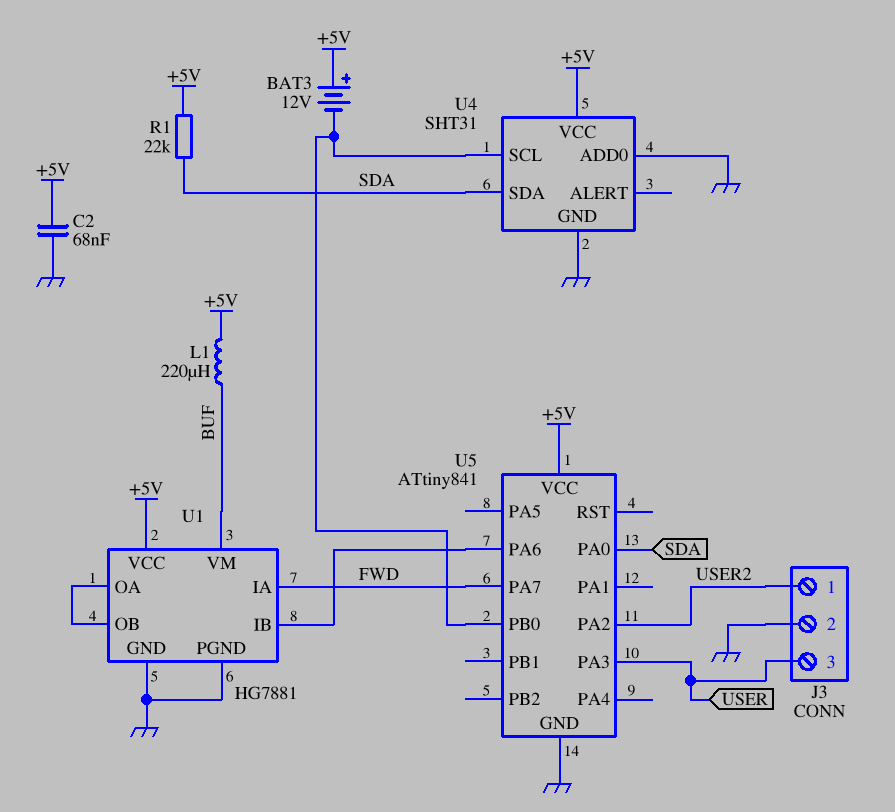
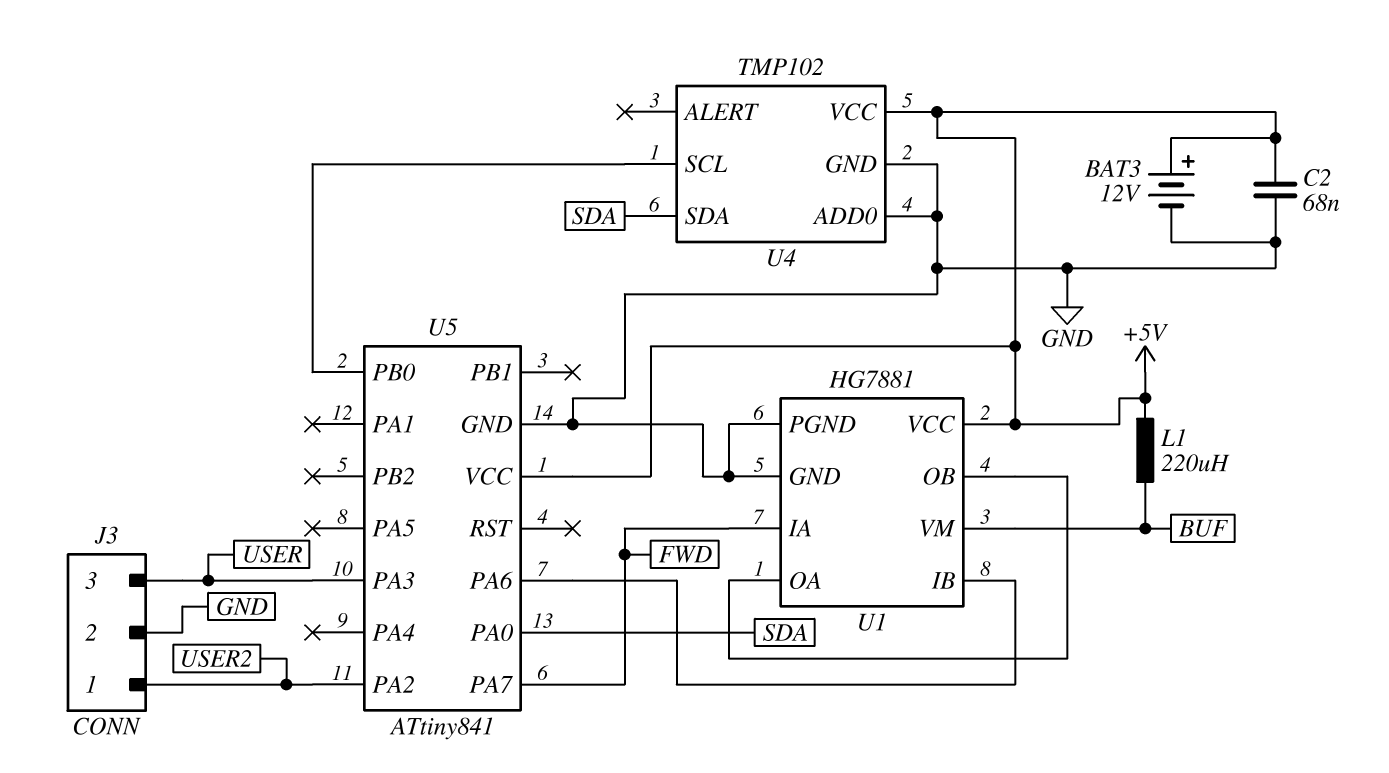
BAT3: 12V (plus +5V, minus U4/SCL) -> 12V (plus +5V, minus GND)
R1: 22k (+5V, SDA) -> none
U4: SHT31 -> TMP102

